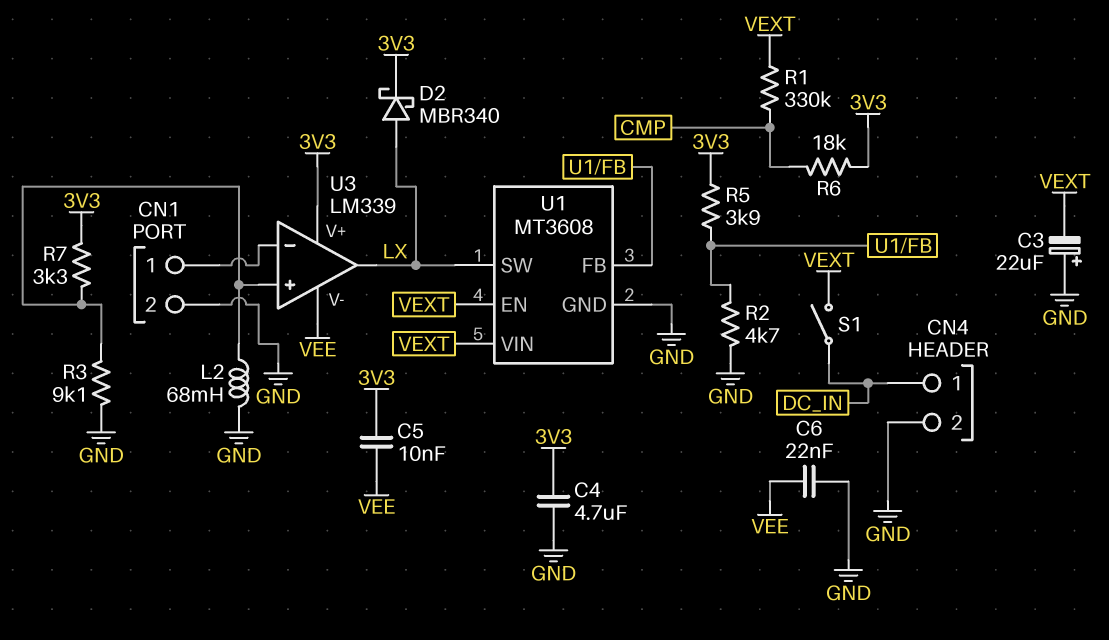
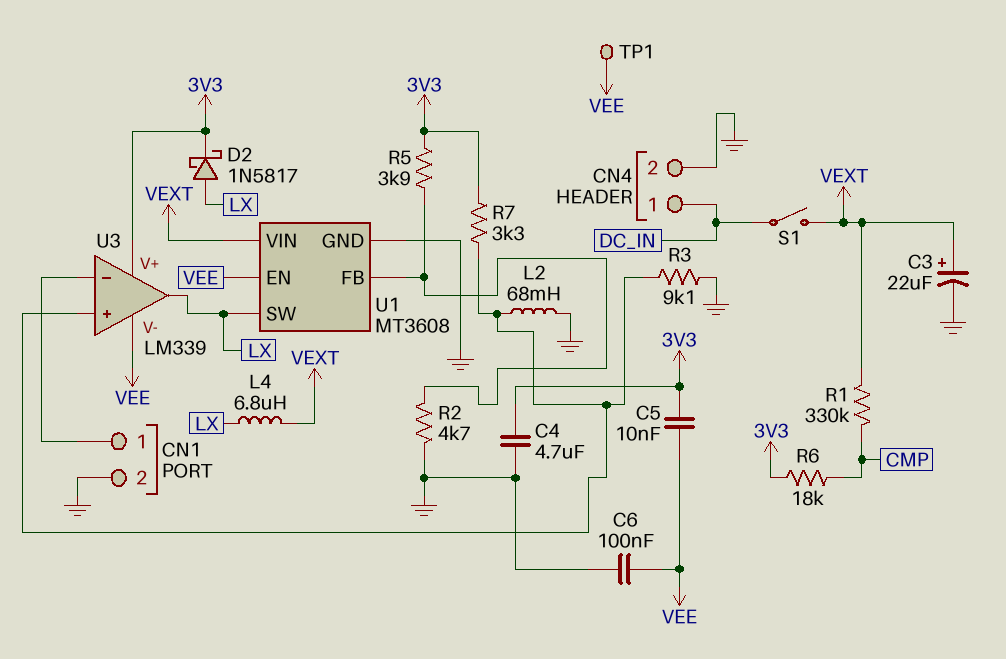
C3: 22uF (plus GND, minus VEXT) -> 22uF (plus VEXT, minus GND)
C6: 22nF (GND, VEE) -> 100nF (GND, VEE)
D2: schottky MBR340 (A LX, K 3V3) -> schottky 1N5817 (A LX, K 3V3)
L4: none -> 6.8uH (LX, VEXT)
TP1: none -> test point (VEE)
U1 pin EN: VEXT -> VEE

